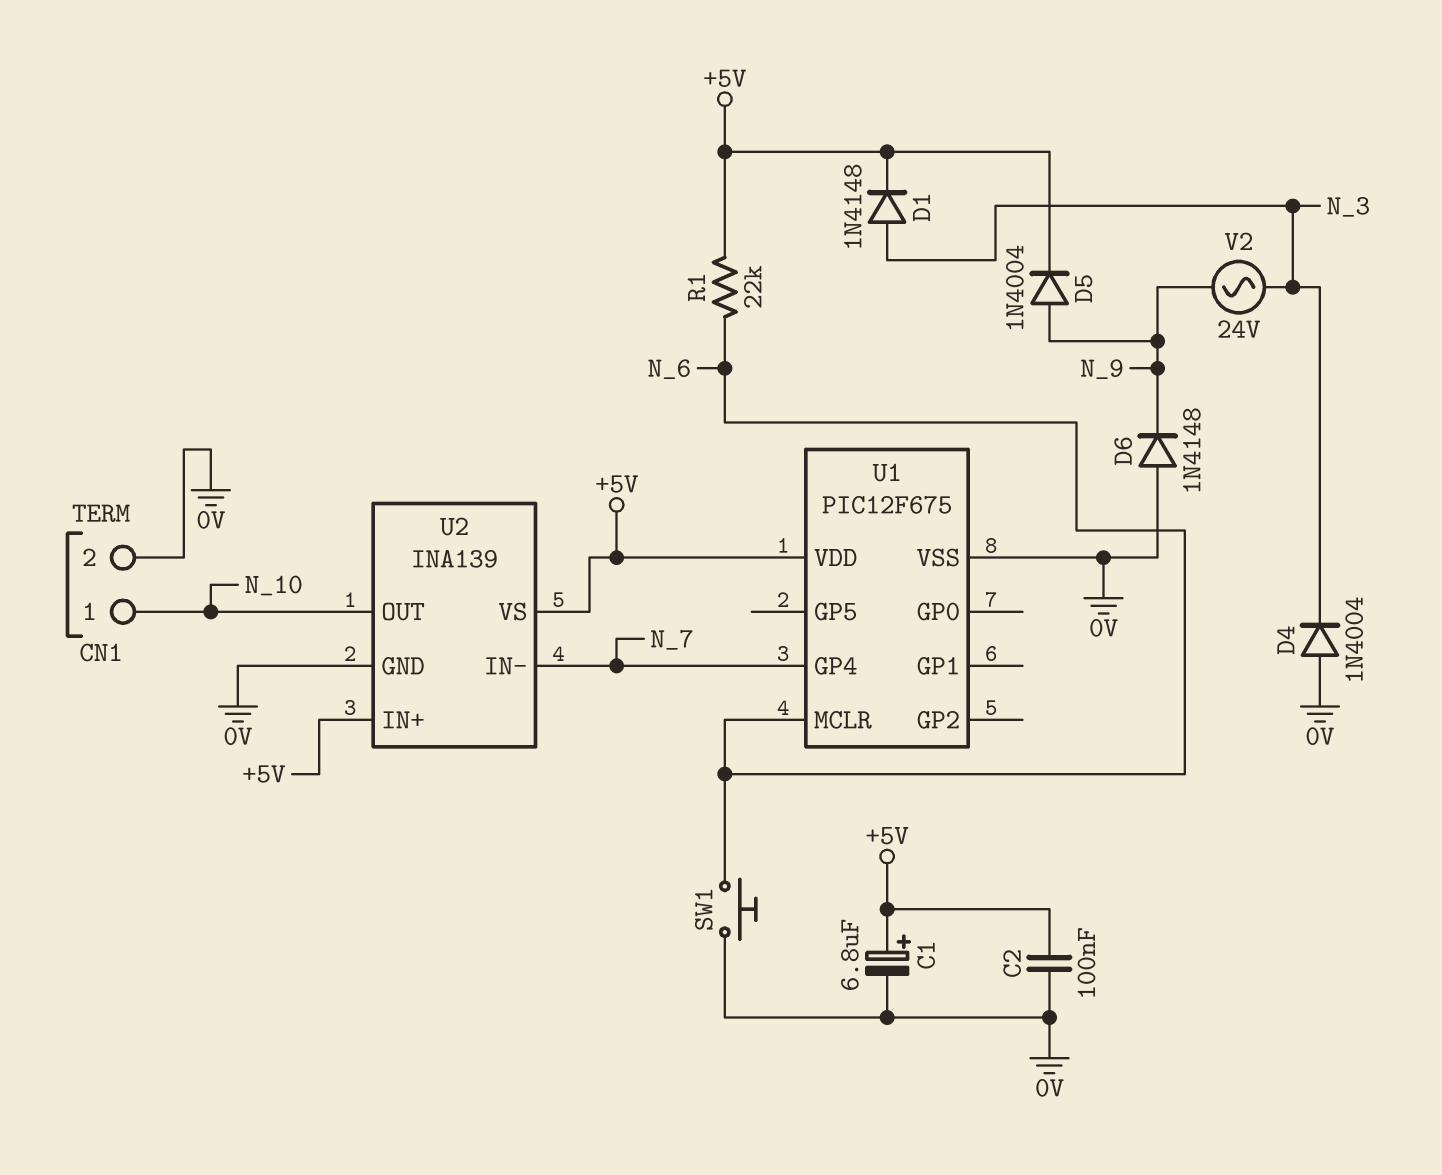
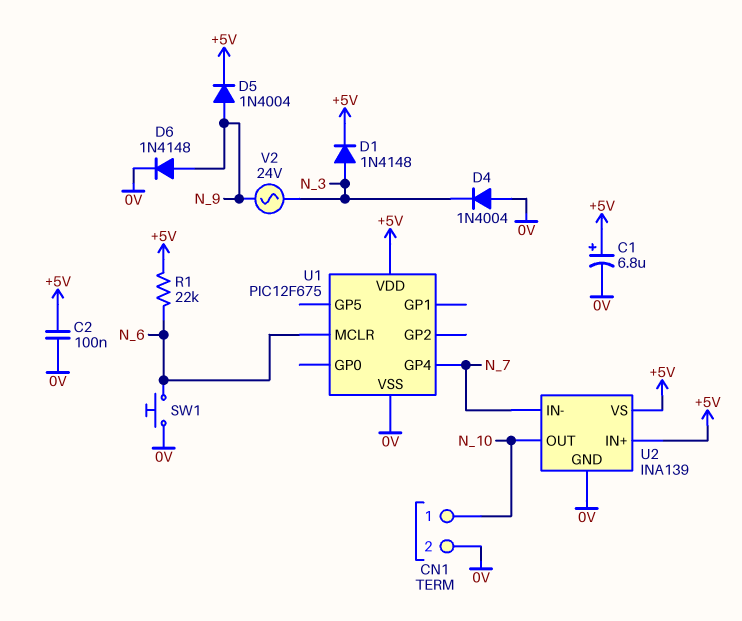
D6: diode 1N4148 (A 0V, K N_9) -> diode 1N4148 (A N_9, K 0V)

